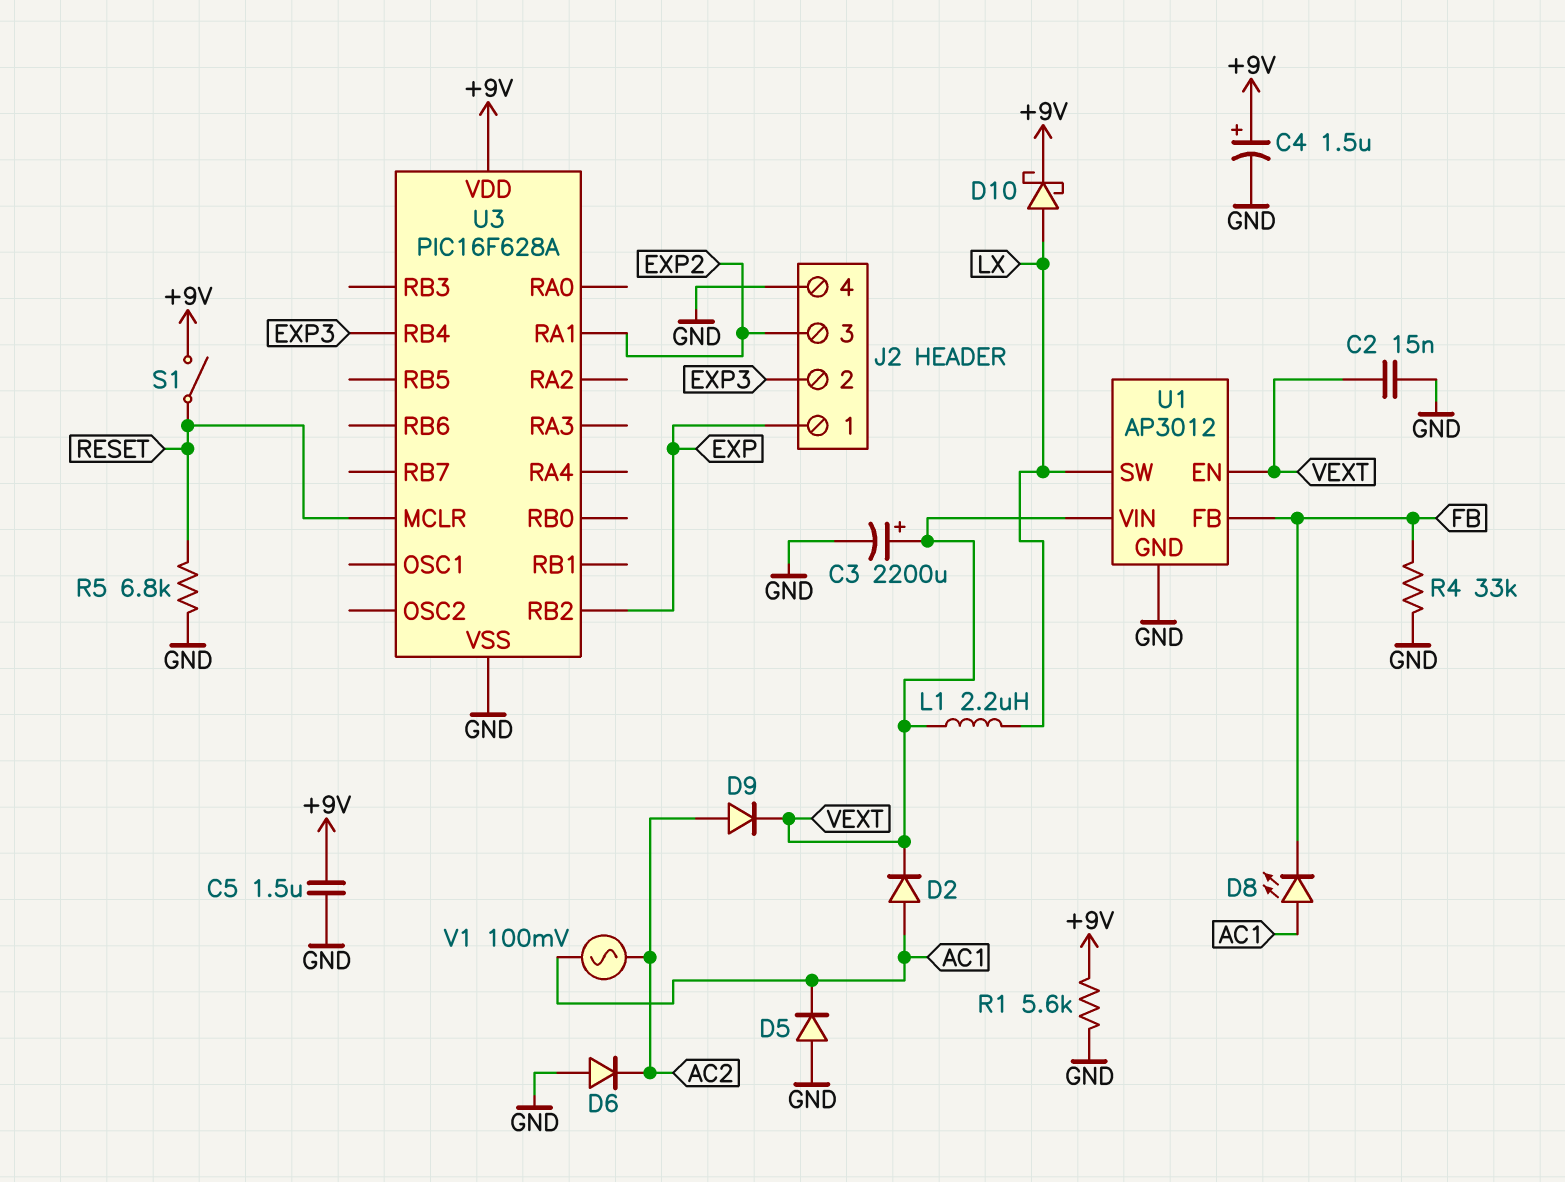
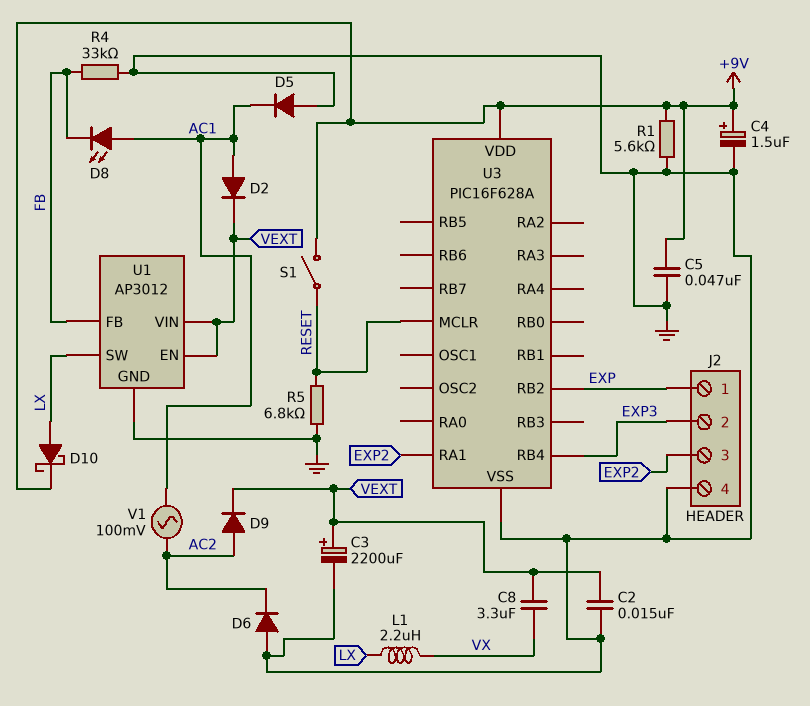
C5: 1.5uF (+9V, GND) -> 47nF (+9V, GND)
C8: none -> 3.3uF (VEXT, VX)
L1: 2.2uH (LX, VEXT) -> 2.2uH (LX, VX)

